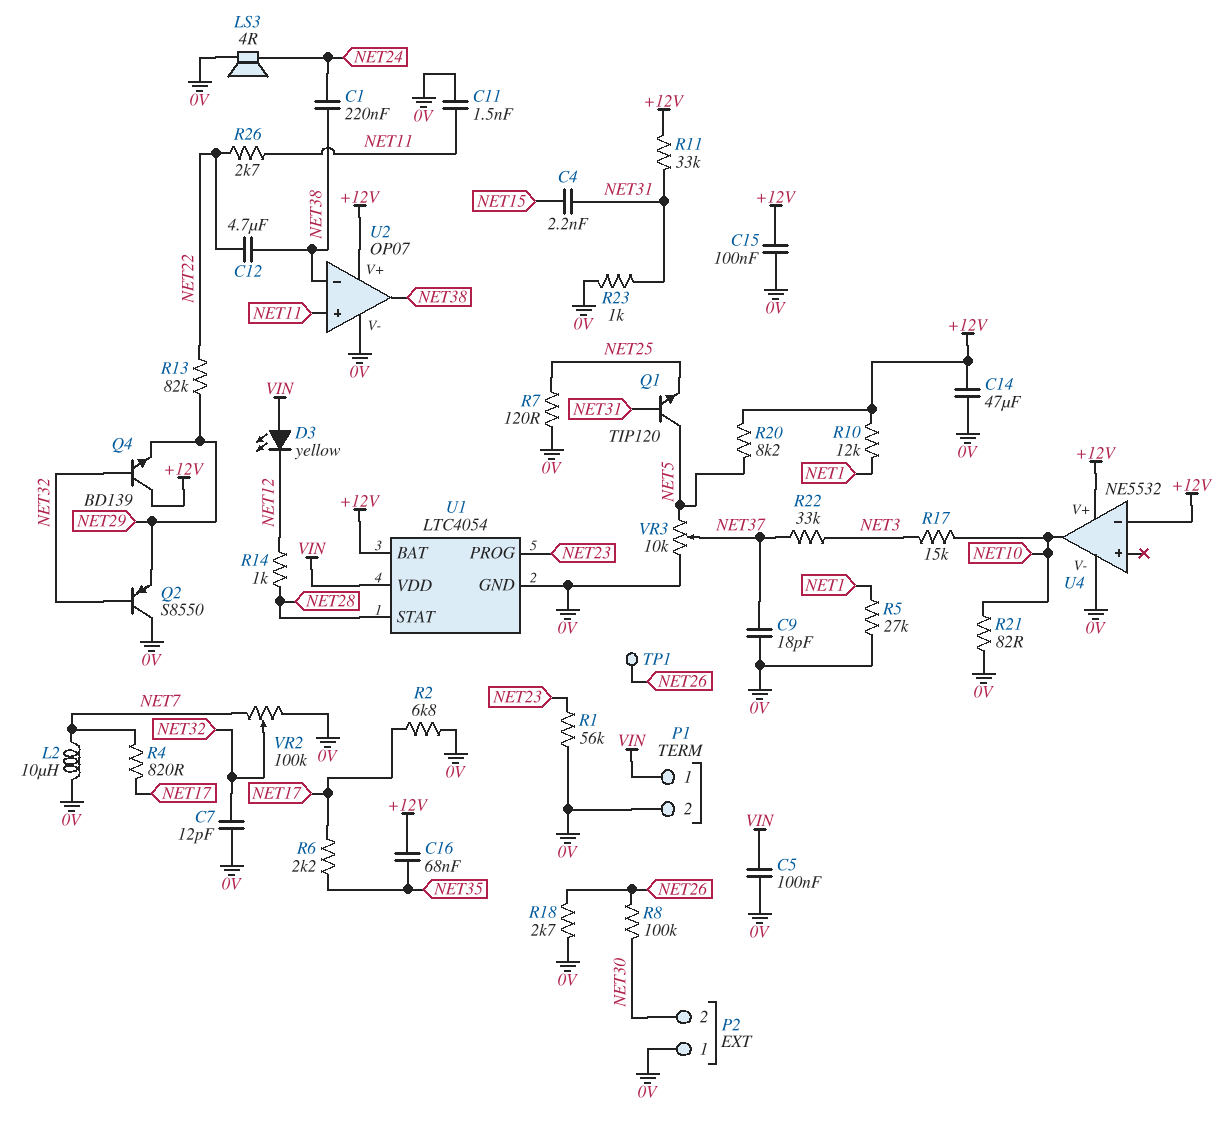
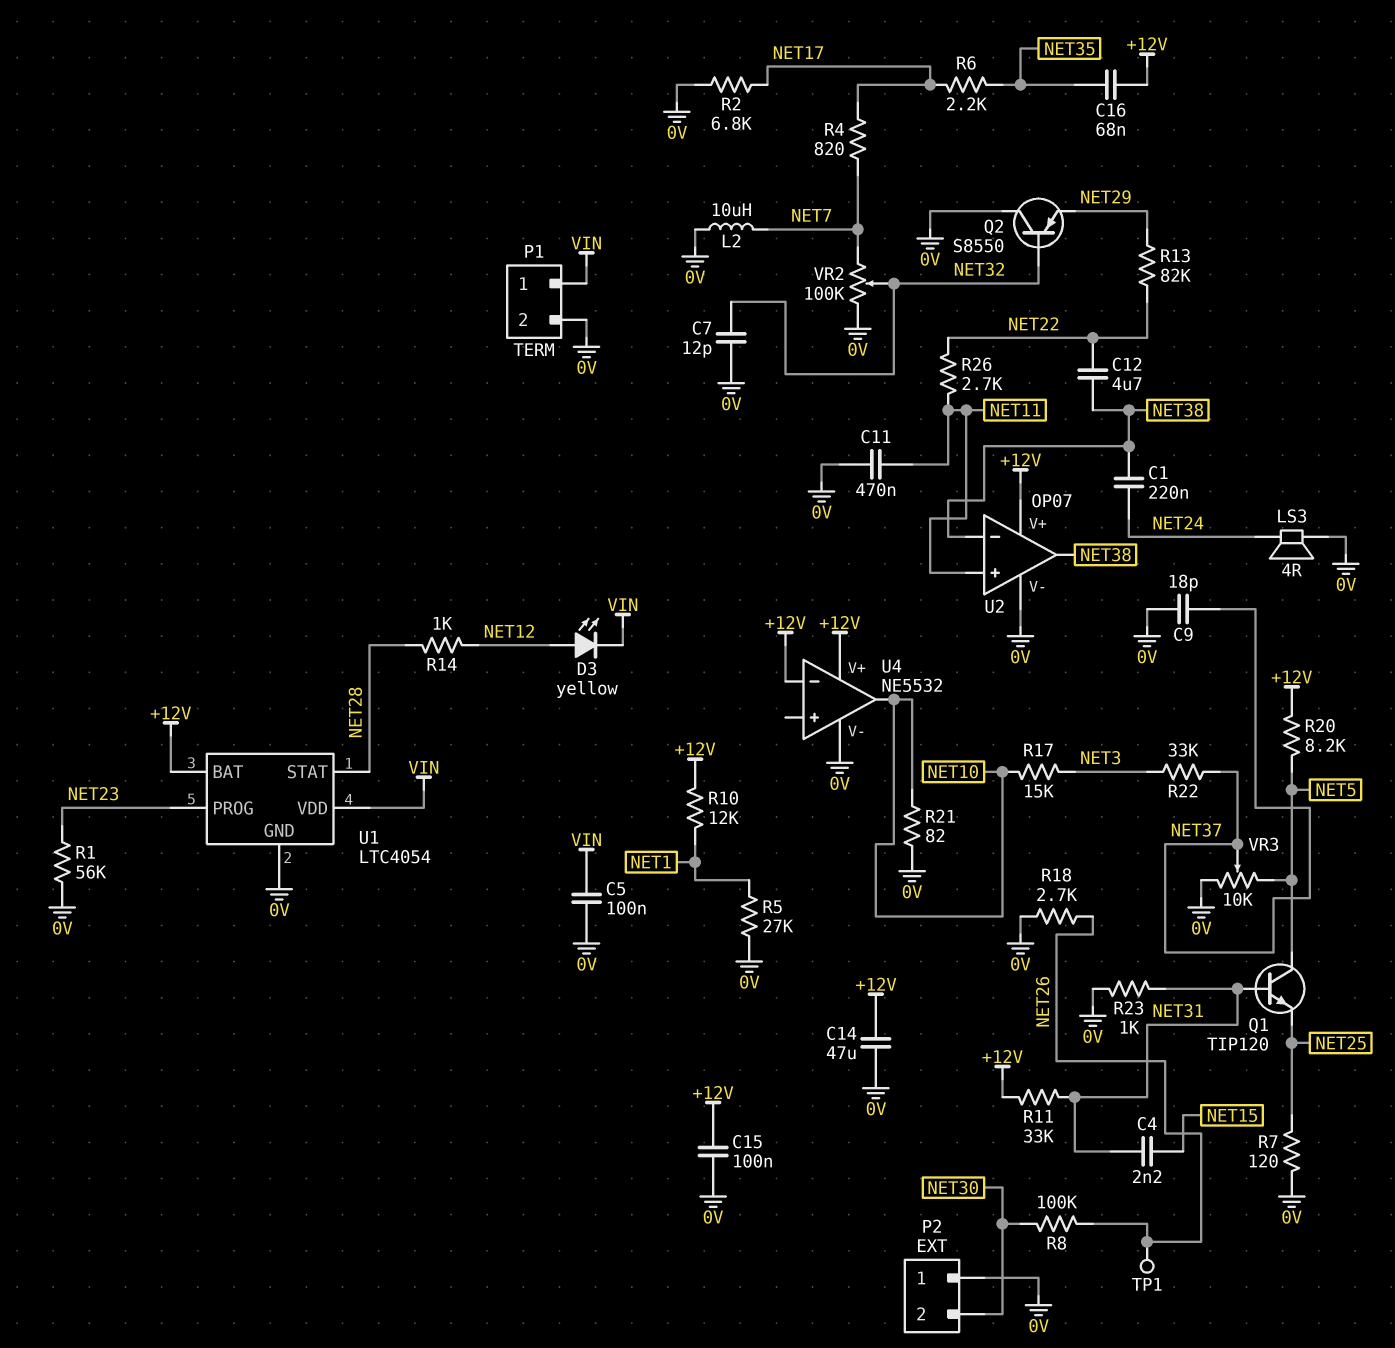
C11: 1.5nF (0V, NET11) -> 470nF (0V, NET11)
D3: LED yellow (A VIN, K NET12) -> LED yellow (A NET12, K VIN)
Q4: NPN BD139 (B NET32, C +12V, E NET29) -> none

